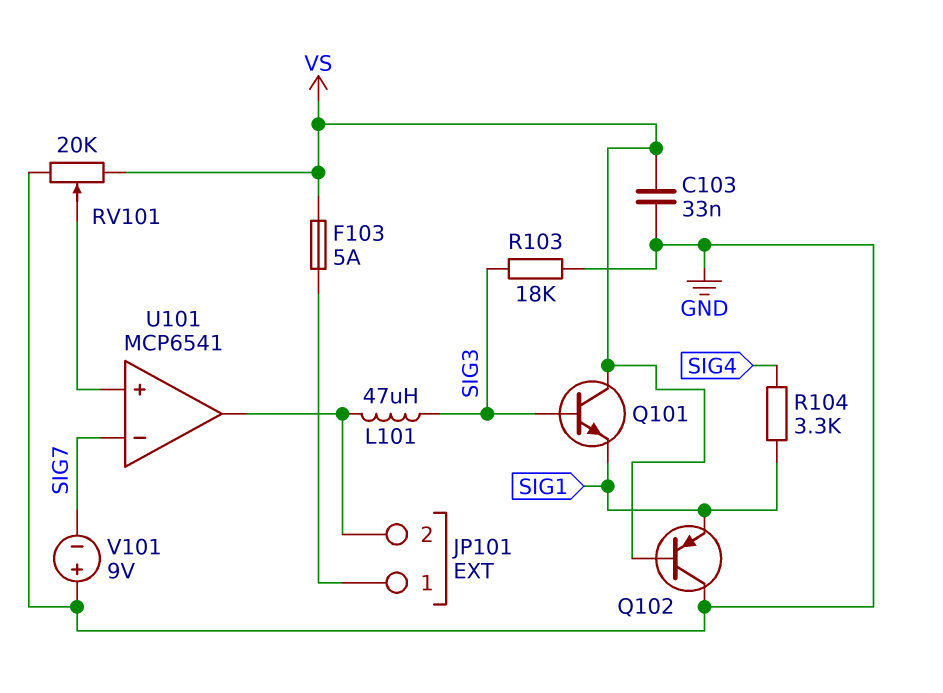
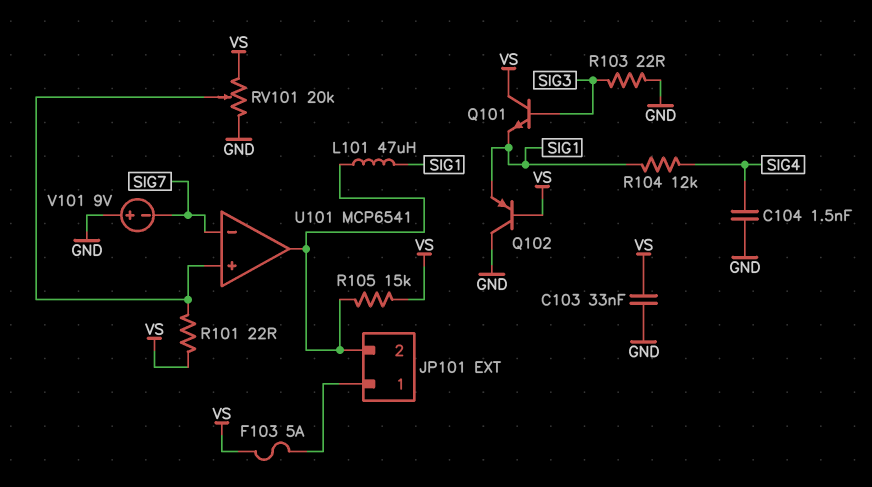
C104: none -> 1.5nF (GND, SIG4)
L101: 47uH (JP101/2, SIG3) -> 47uH (JP101/2, SIG1)
R101: none -> 22 (U101/in+, VS)
R103: 18k (GND, SIG3) -> 22 (GND, SIG3)
R104: 3.3k (SIG1, SIG4) -> 12k (SIG1, SIG4)
R105: none -> 15k (JP101/2, VS)

